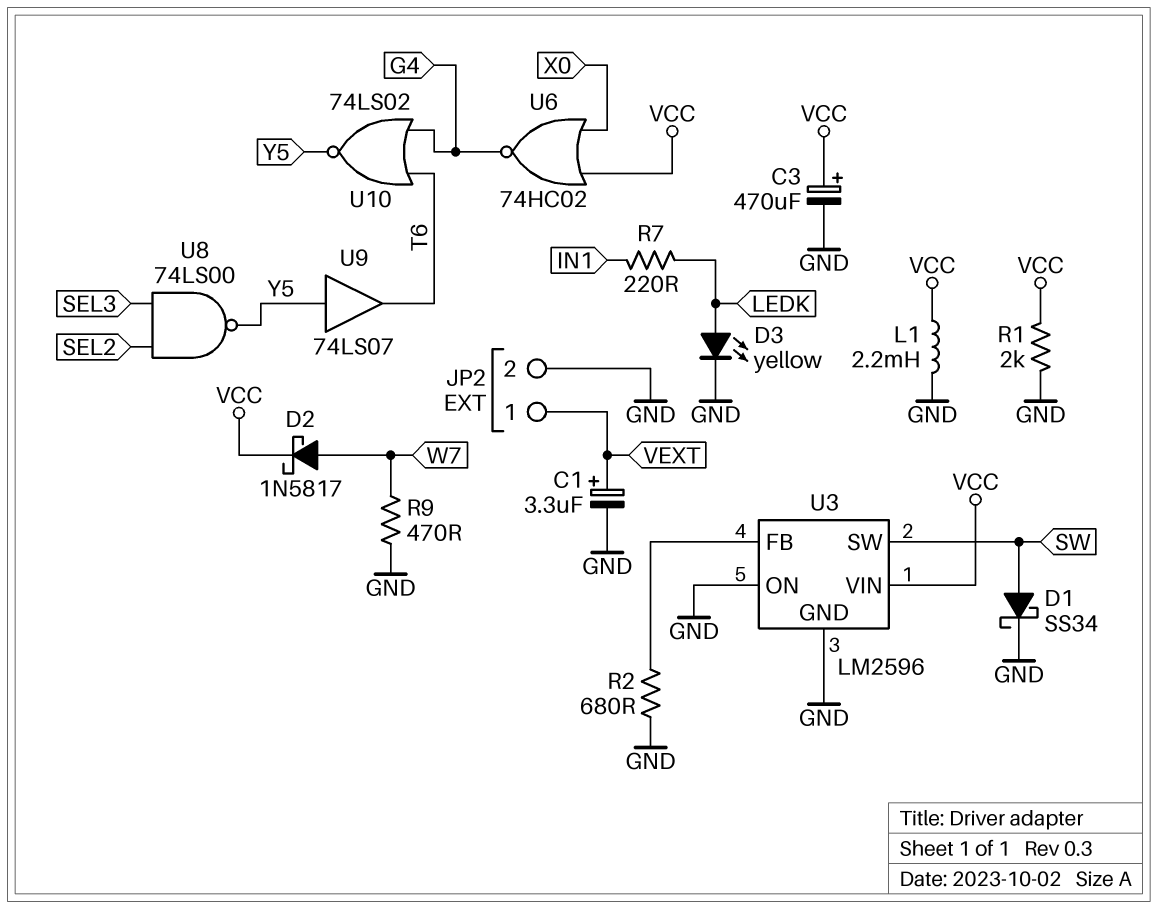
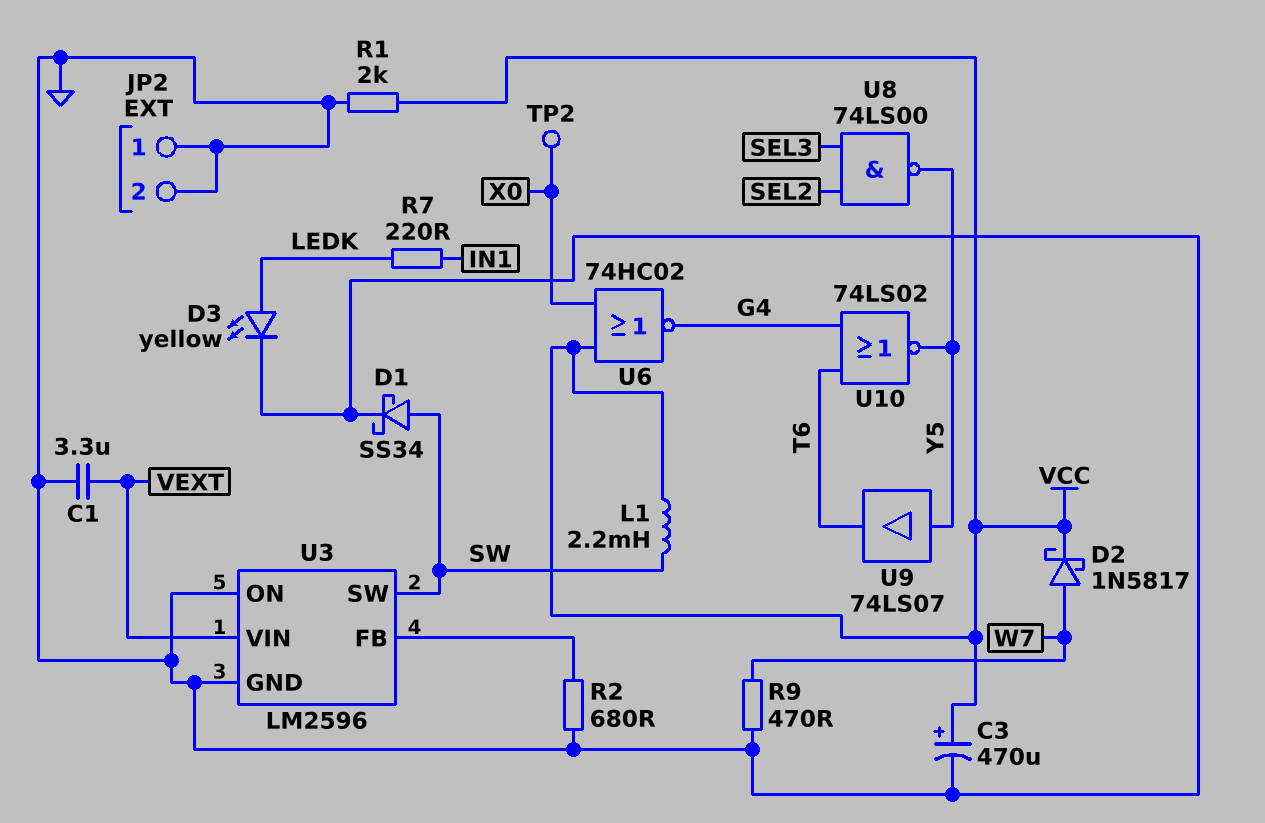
C1: 3.3uF (plus VEXT, minus GND) -> 3.3uF (GND, VEXT)
JP2 pin 1: VEXT -> GND
L1: 2.2mH (GND, VCC) -> 2.2mH (SW, VCC)
TP2: none -> test point (X0)
U3 pin VIN: VCC -> VEXT

